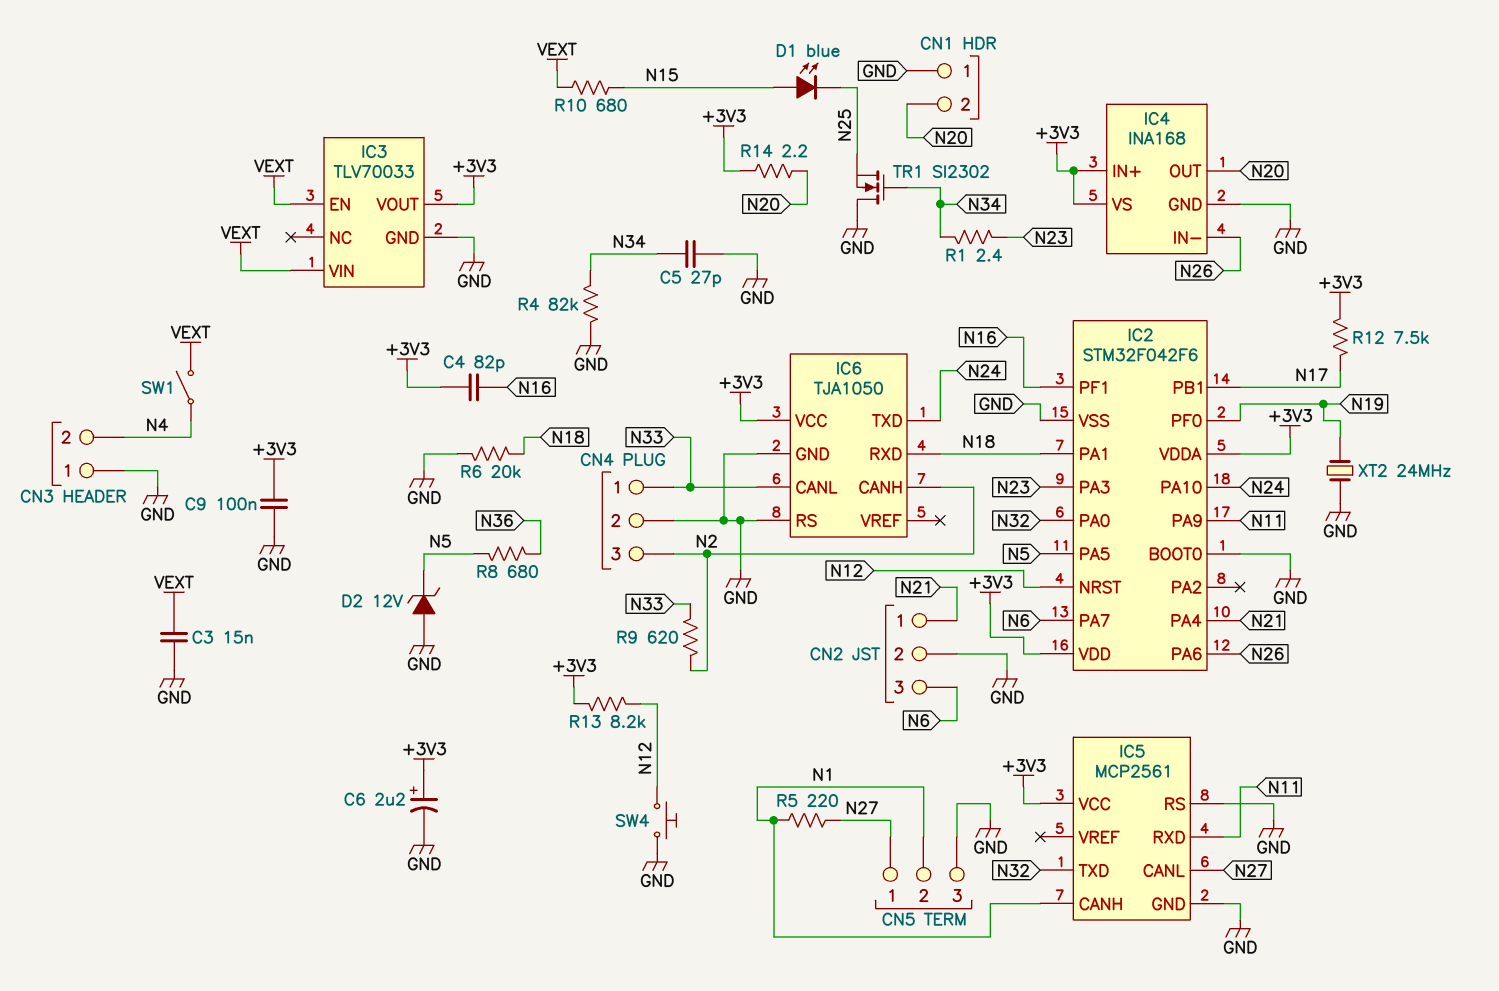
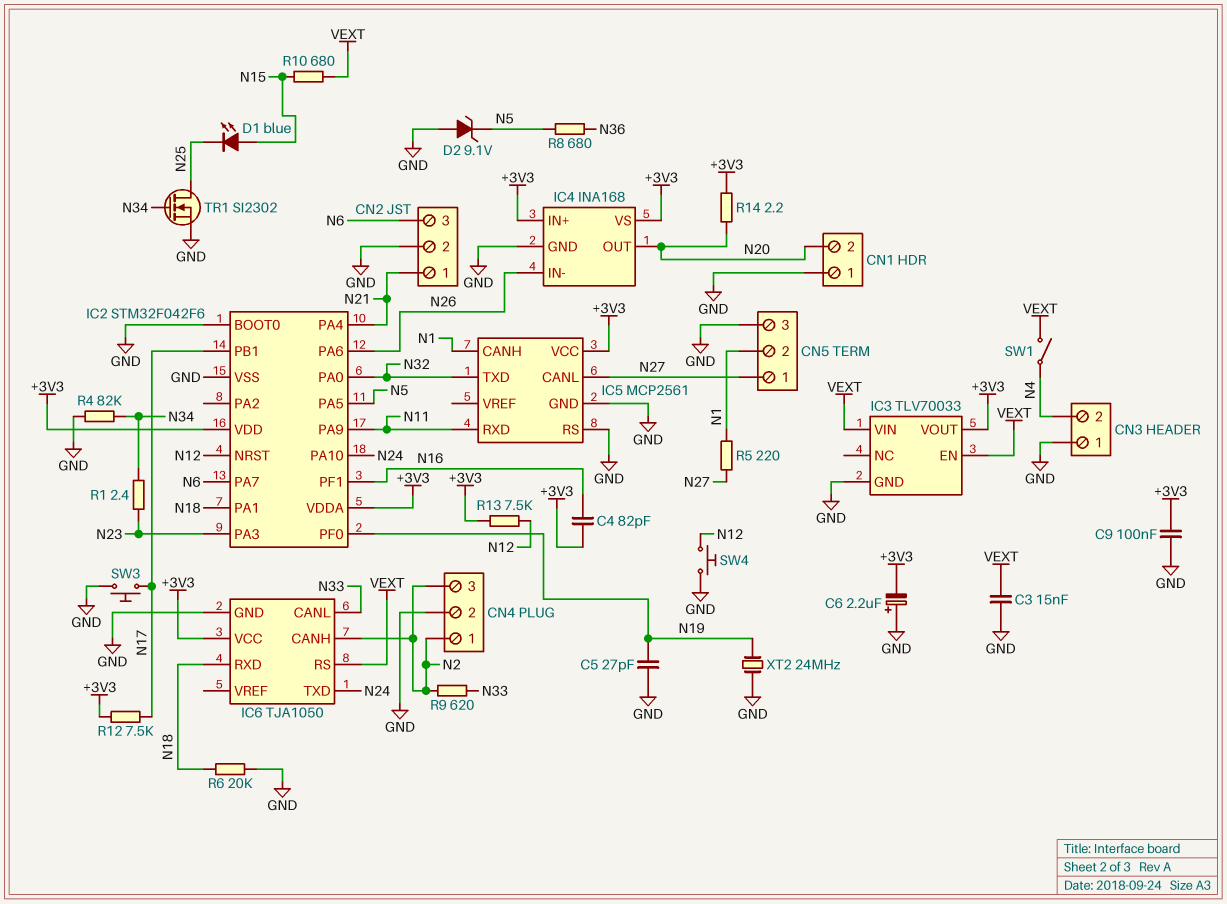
C5: 27pF (GND, N34) -> 27pF (GND, N19)
C6: 2.2uF (plus +3V3, minus GND) -> 2.2uF (plus GND, minus +3V3)
CN4 pin 1: N33 -> N2
D2: zener 12V (A GND, K N5) -> zener 9.1V (A GND, K N5)
IC6 pin RS: GND -> VEXT
R13: 8.2k (+3V3, N12) -> 7.5k (+3V3, N12)
SW3: none -> button (GND, N17)
TR1: NMOS SI2302 (G N34, D GND, S N25) -> NMOS SI2302 (G N34, D N25, S GND)

